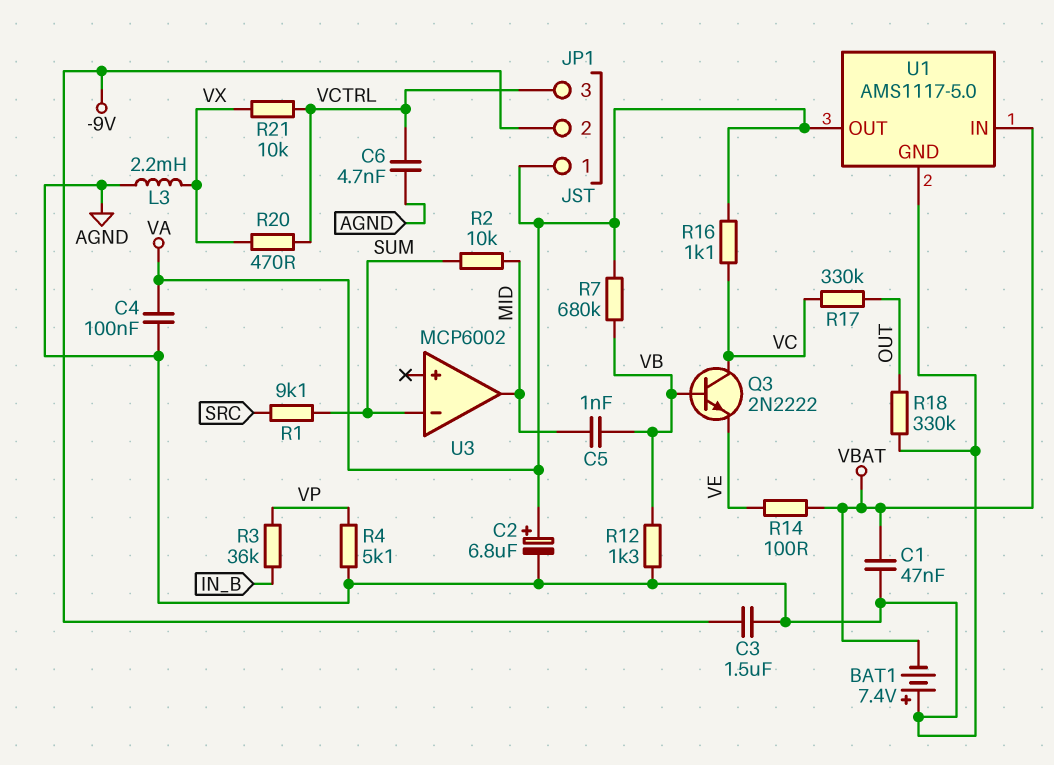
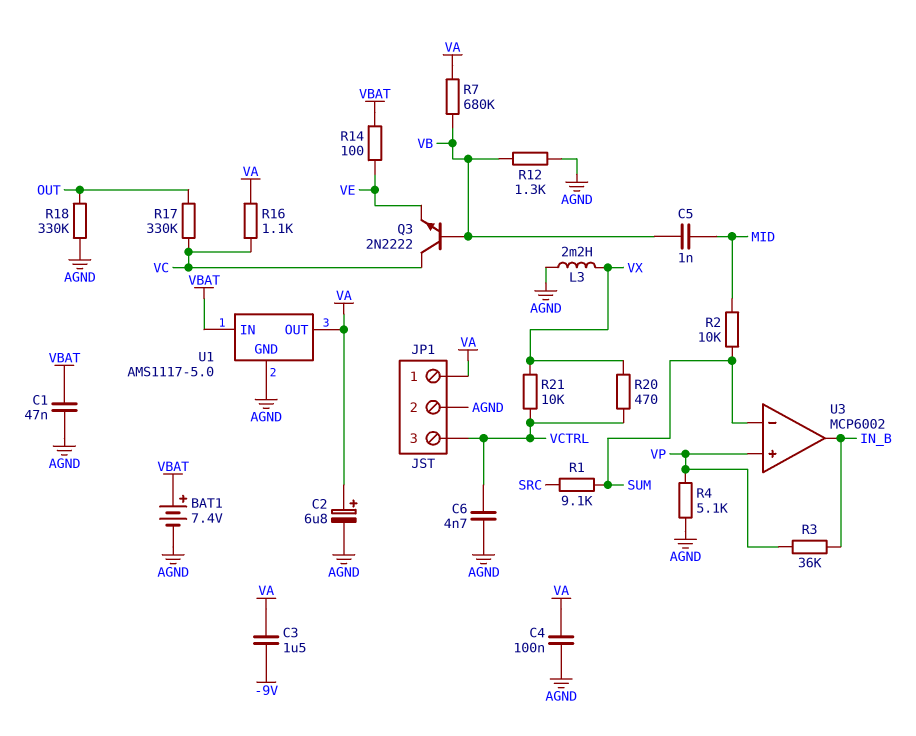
BAT1: 7.4V (plus AGND, minus VBAT) -> 7.4V (plus VBAT, minus AGND)
C3: 1.5uF (-9V, AGND) -> 1.5uF (-9V, VA)
JP1 pin 2: -9V -> AGND
U3 pin in+: none -> VP
U3 pin out: MID -> IN_B

